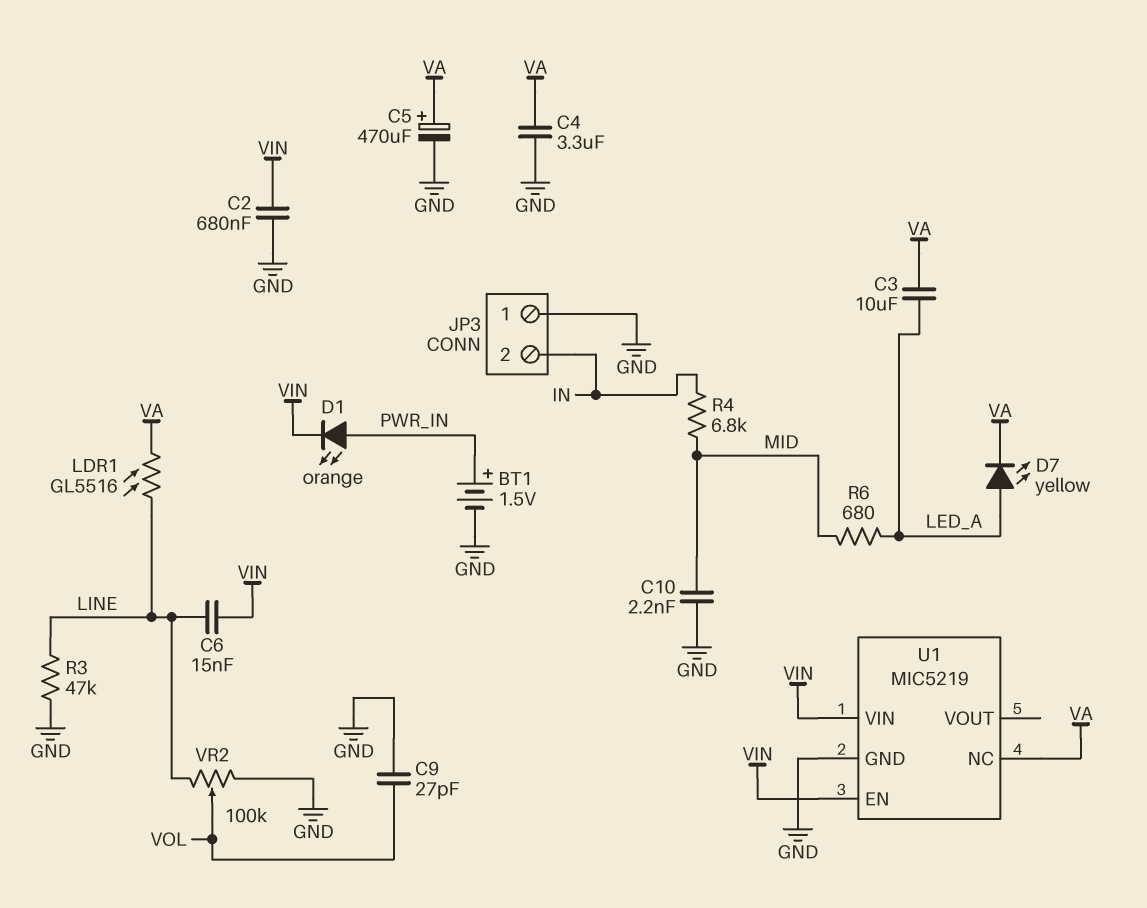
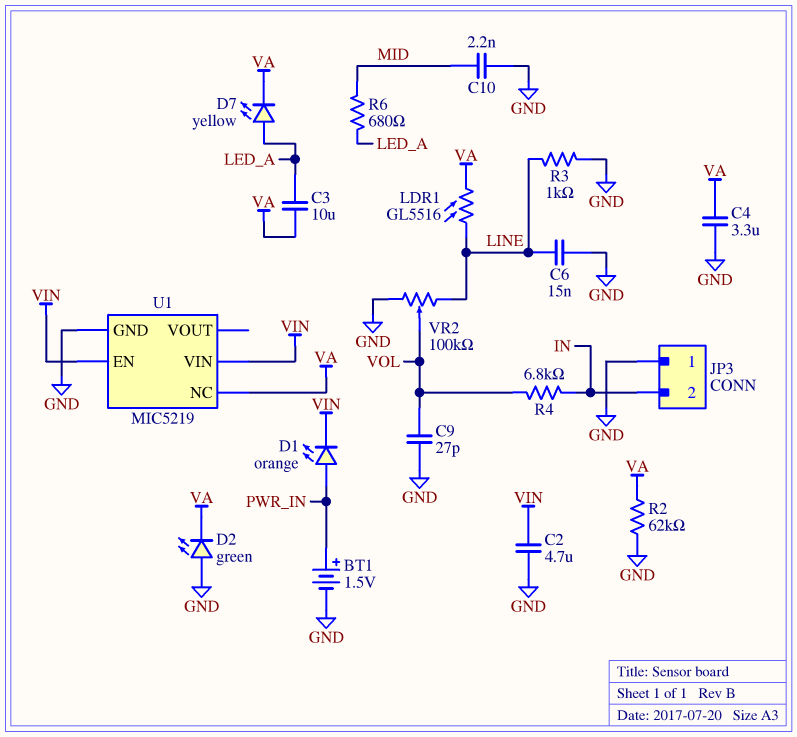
C2: 680nF (GND, VIN) -> 4.7uF (GND, VIN)
C5: 470uF (plus VA, minus GND) -> none
C6: 15nF (LINE, VIN) -> 15nF (GND, LINE)
D2: none -> LED green (A GND, K VA)
R2: none -> 62k (GND, VA)
R3: 47k (GND, LINE) -> 1k (GND, LINE)
R4: 6.8k (IN, MID) -> 6.8k (IN, VOL)

